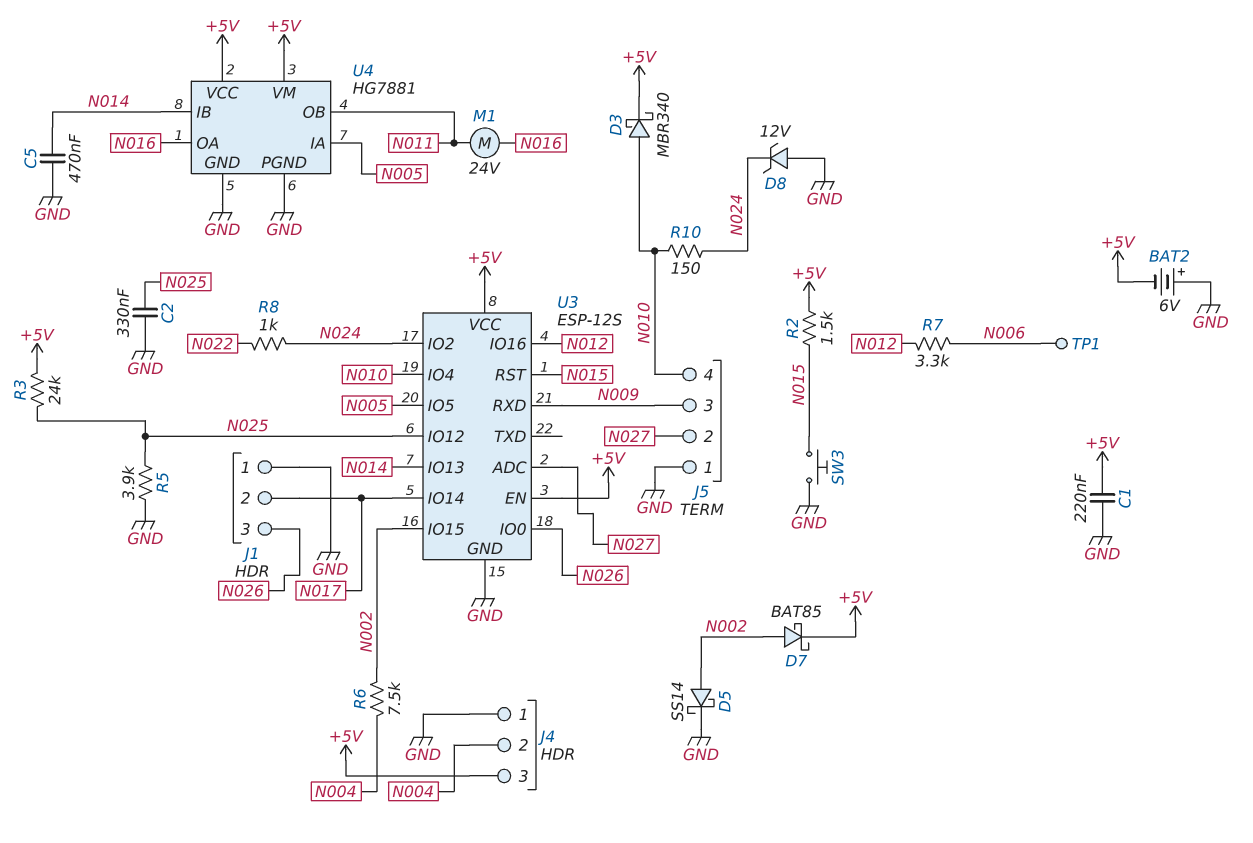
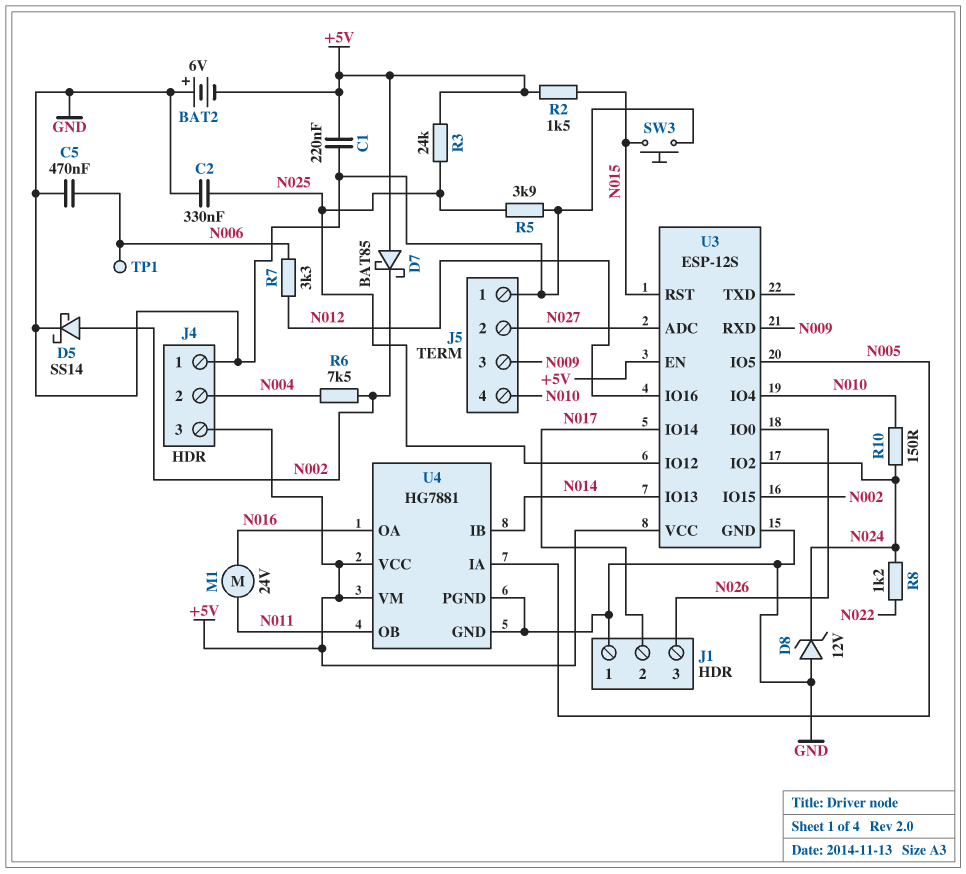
C5: 470nF (GND, N014) -> 470nF (GND, N006)
D3: schottky MBR340 (A N010, K +5V) -> none
D7: schottky BAT85 (A N002, K +5V) -> schottky BAT85 (A +5V, K N002)
R8: 1k (N022, N024) -> 1.2k (N022, N024)

